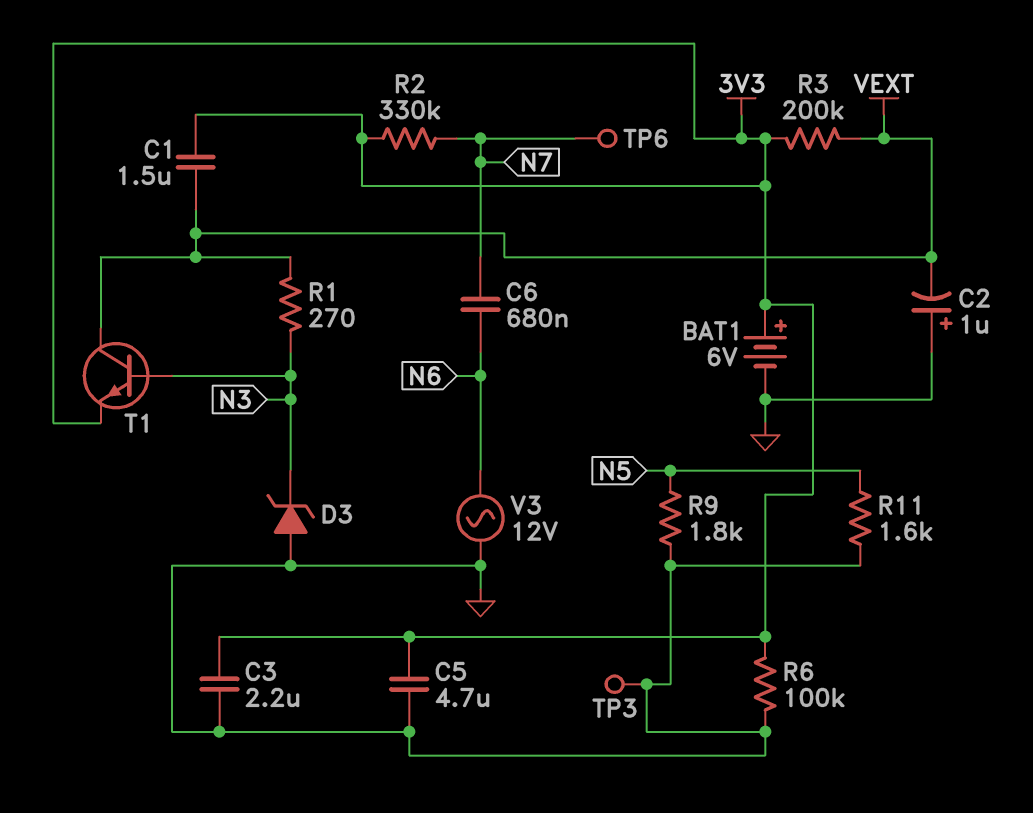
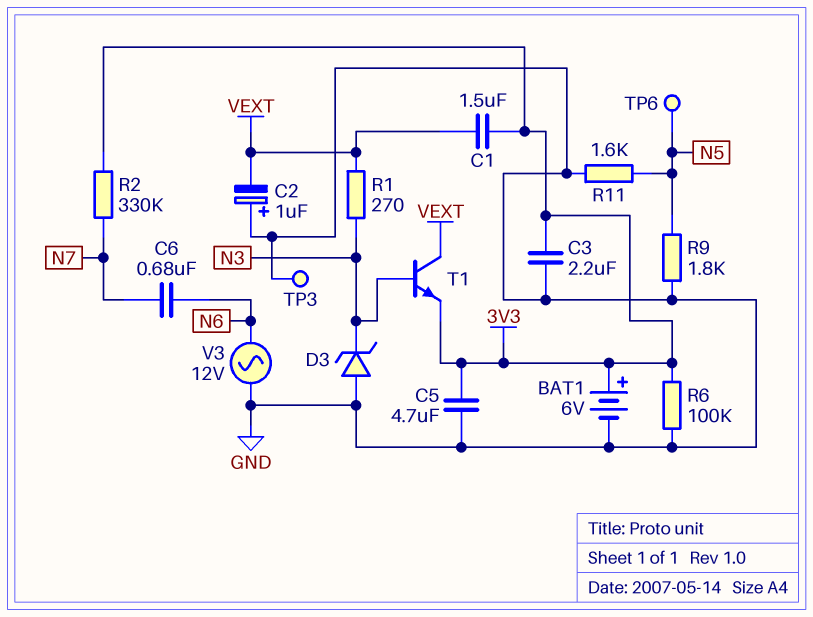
R3: 200k (3V3, VEXT) -> none
TP6: test point (N7) -> test point (N5)

